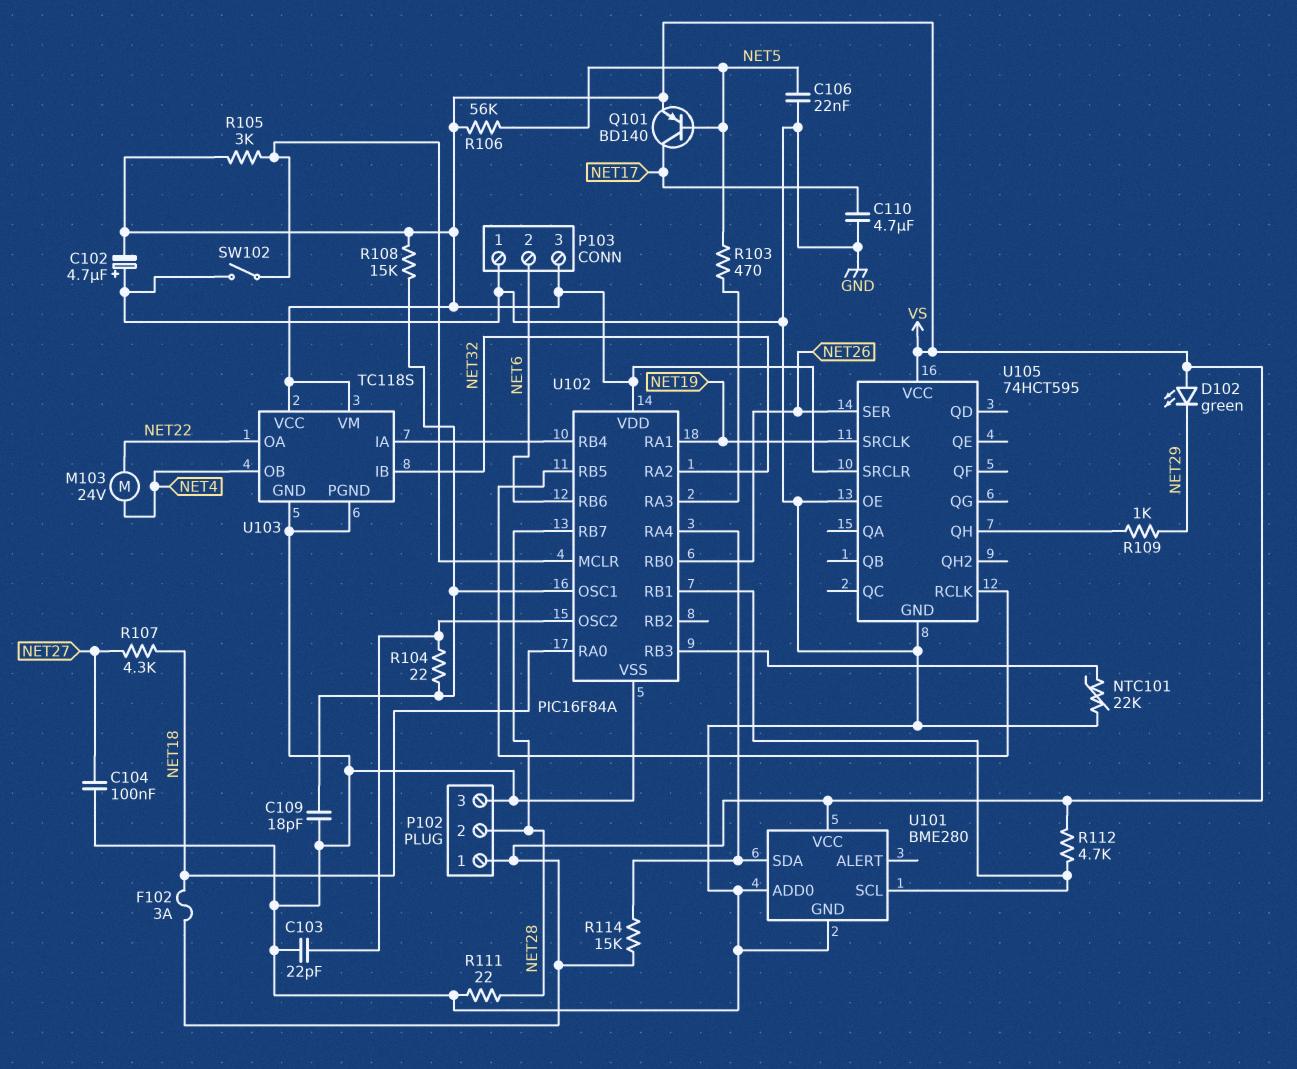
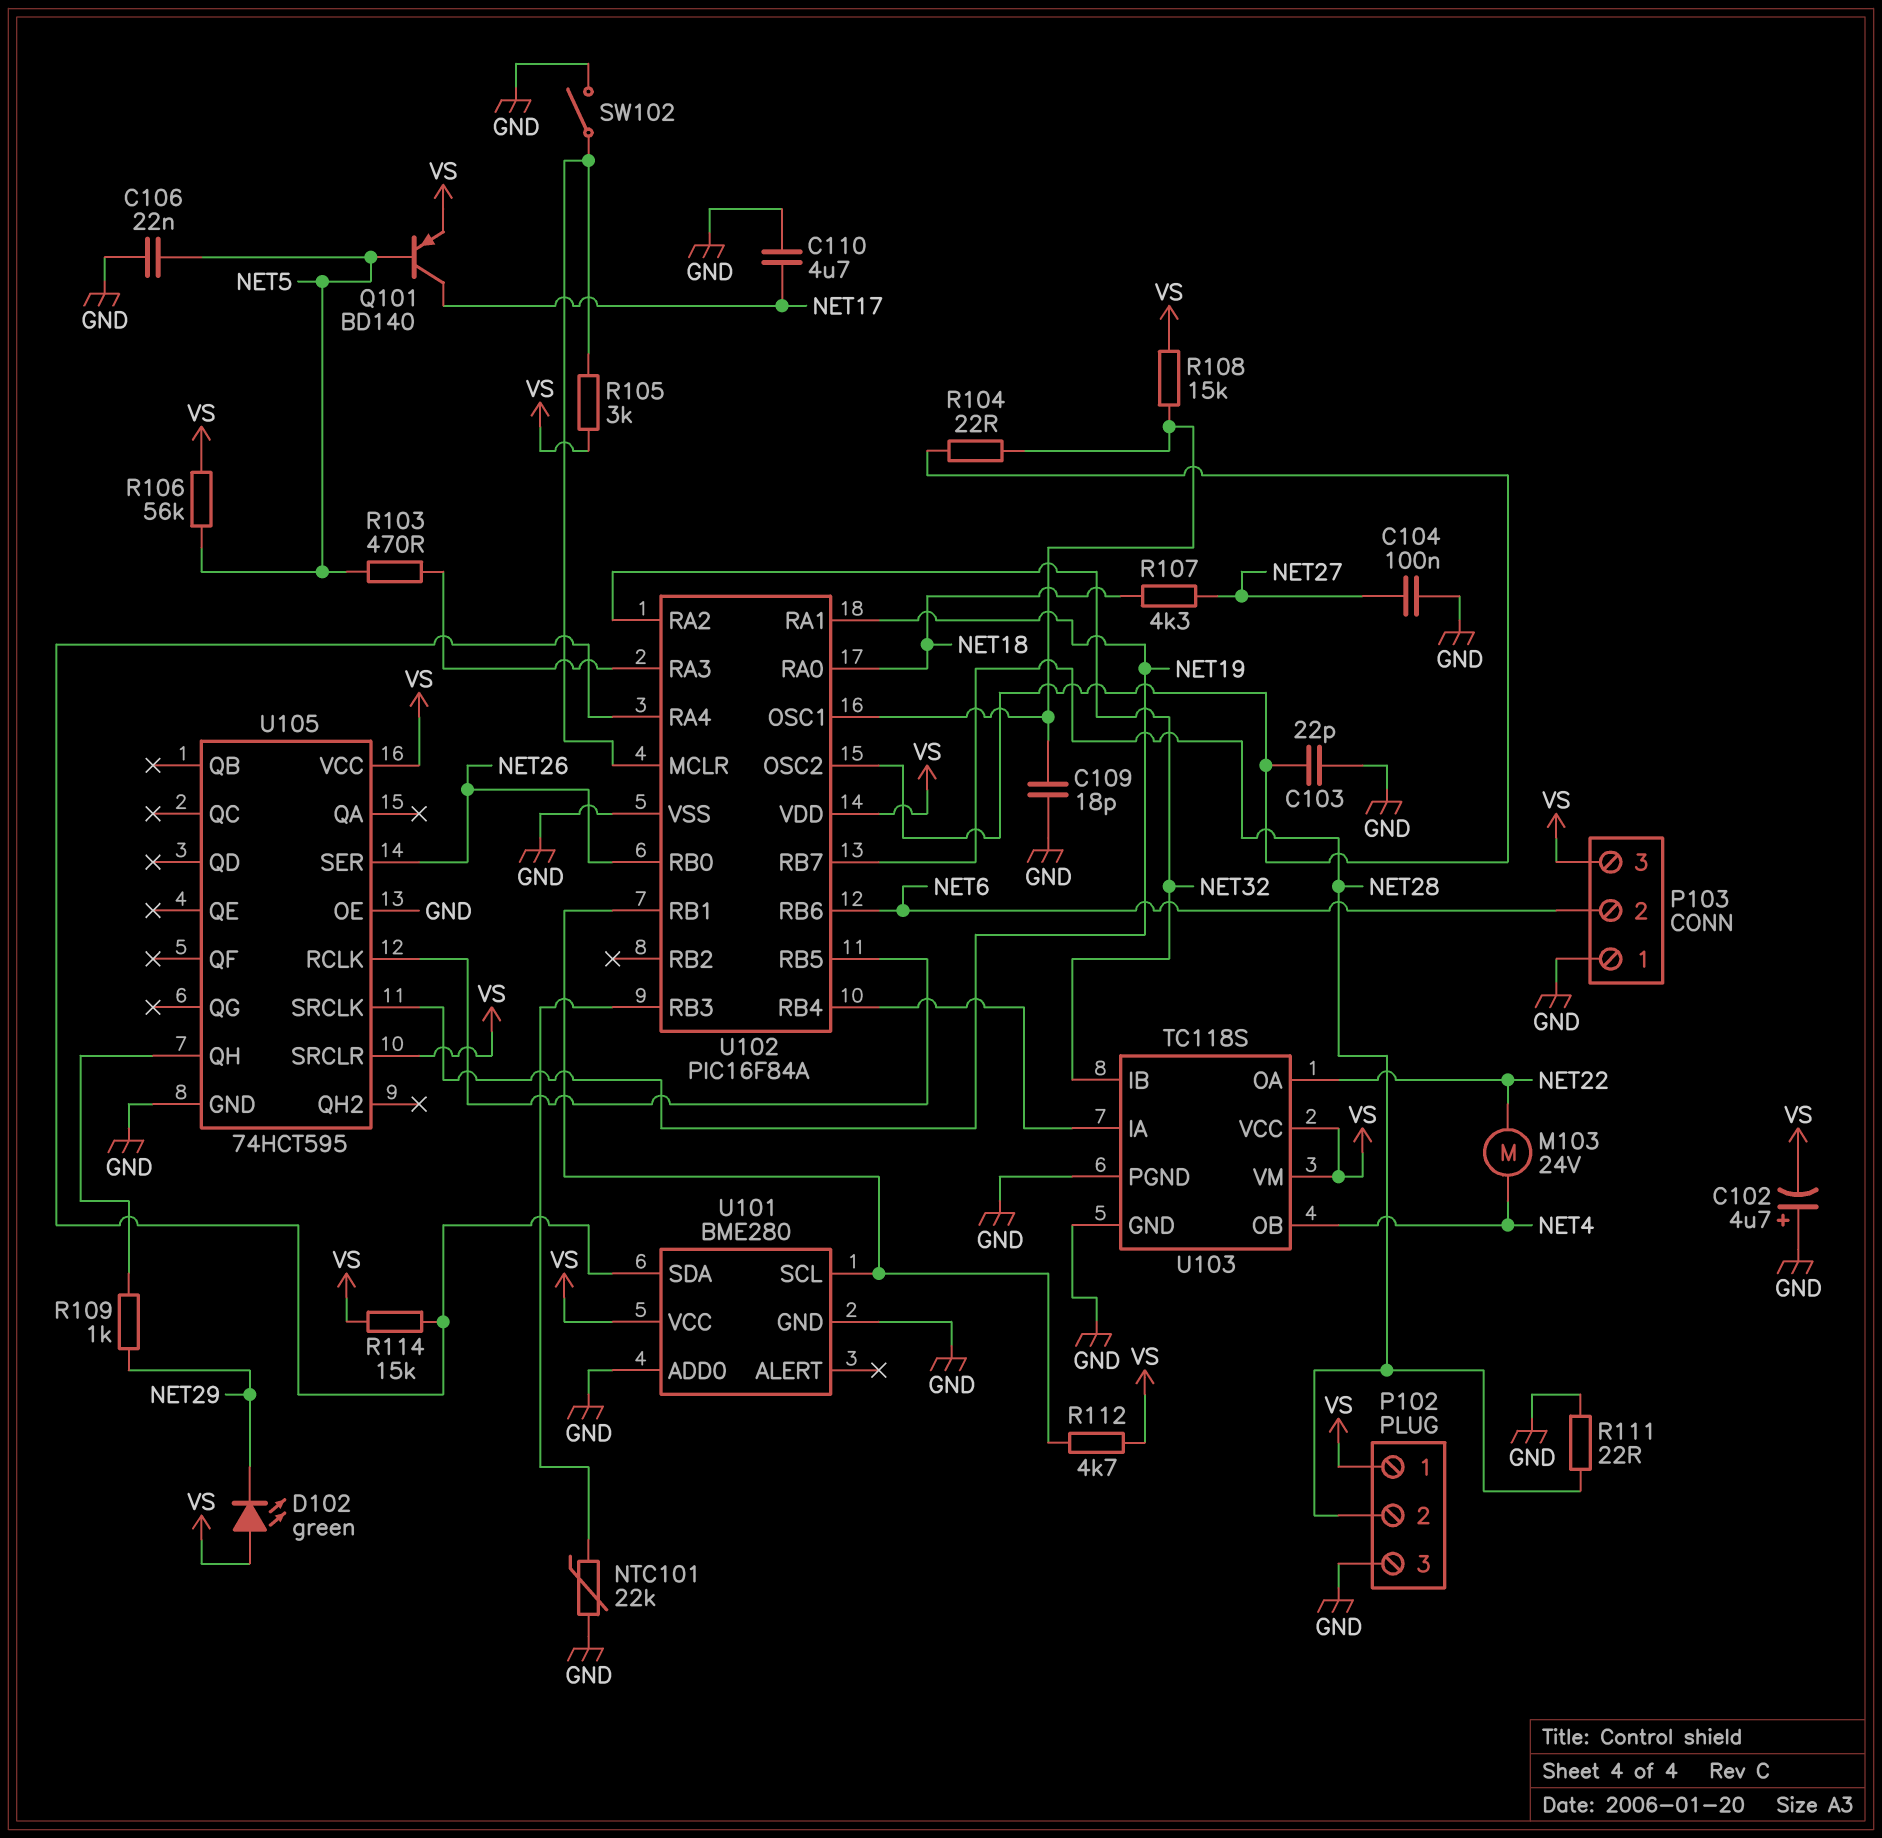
F102: 3A (NET18, VS) -> none

